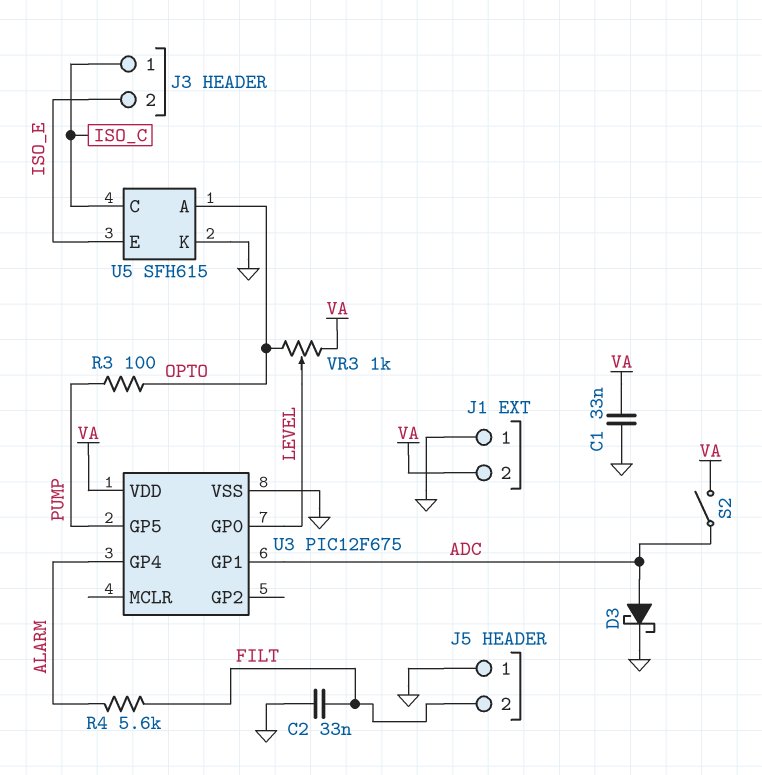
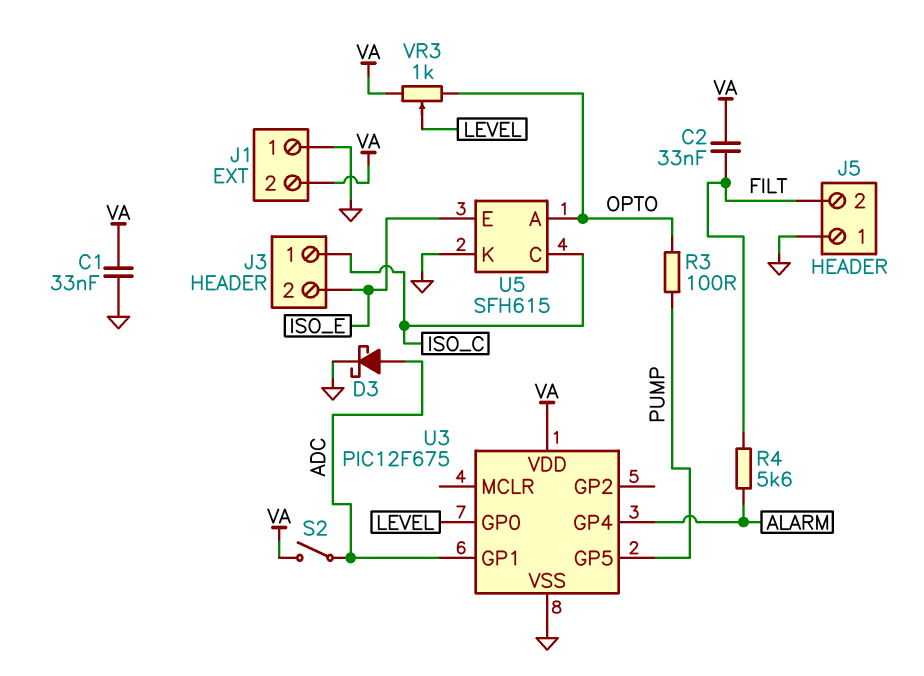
C2: 33nF (FILT, GND) -> 33nF (FILT, VA)

